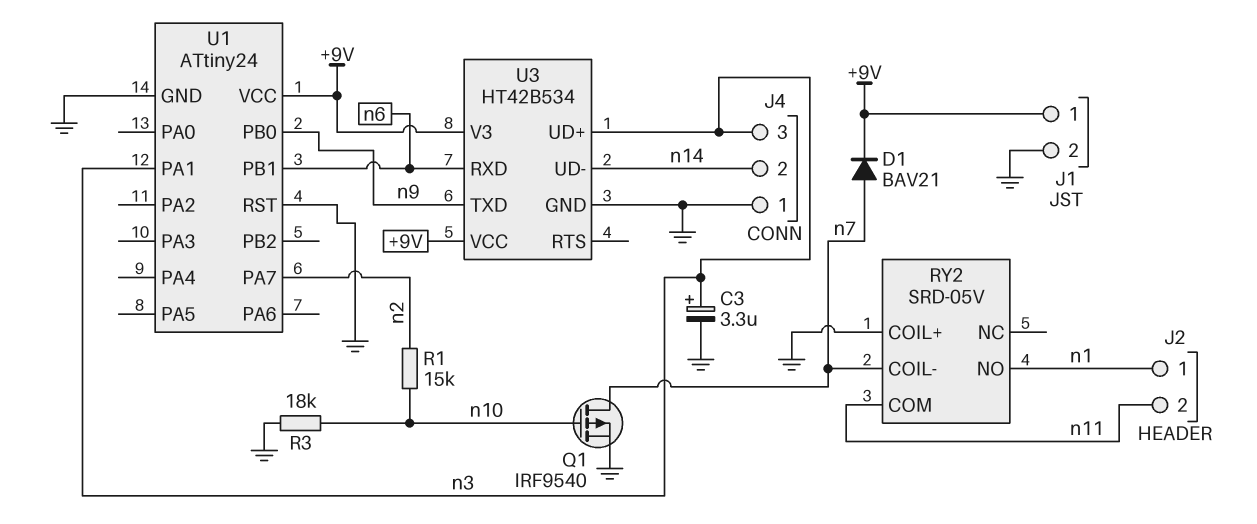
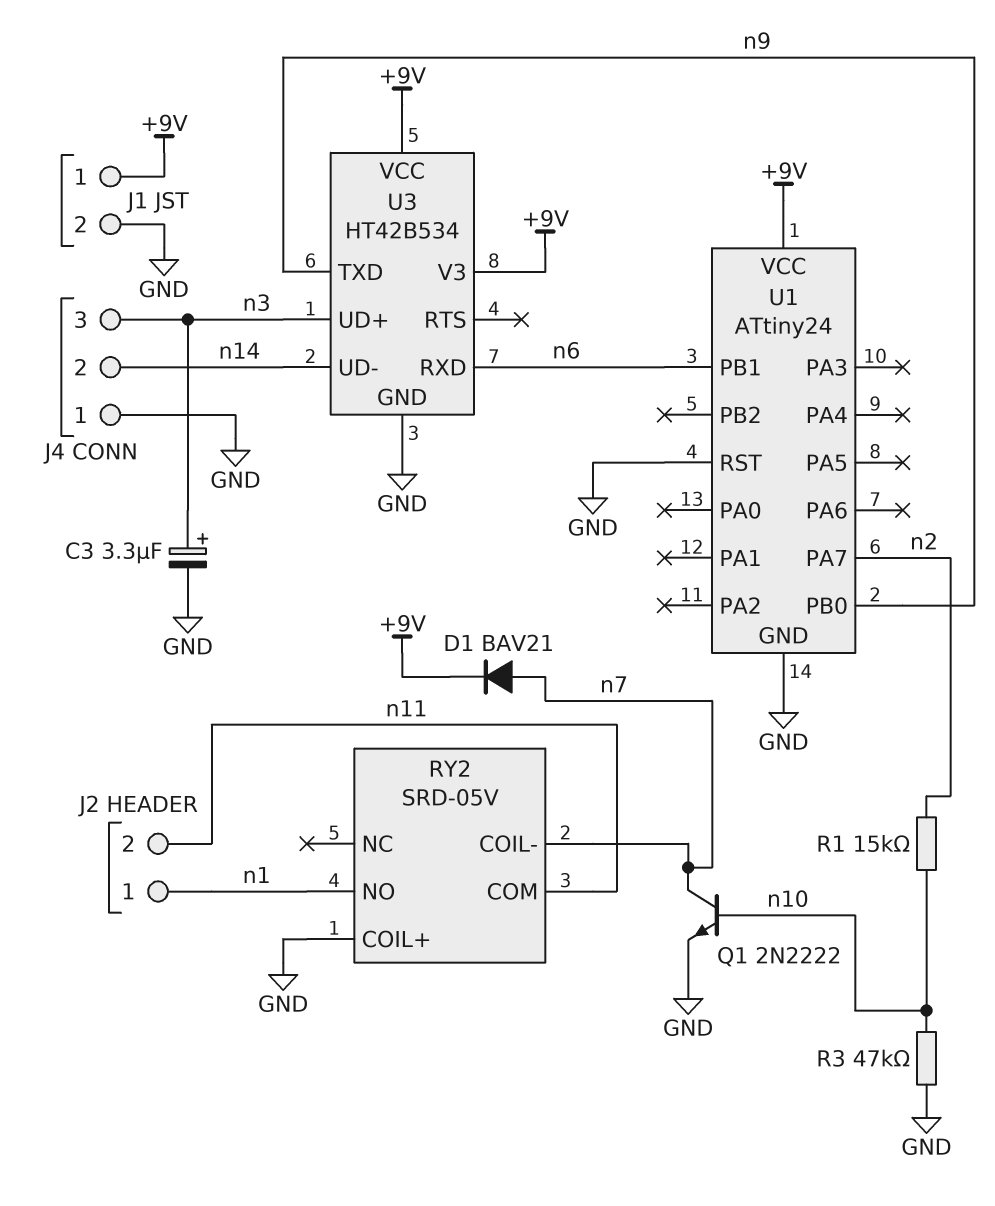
Q1: PMOS IRF9540 (G n10, D n7, S GND) -> NPN 2N2222 (B n10, C n7, E GND)
R3: 18k (GND, n10) -> 47k (GND, n10)
U1 pin PA1: n3 -> none

